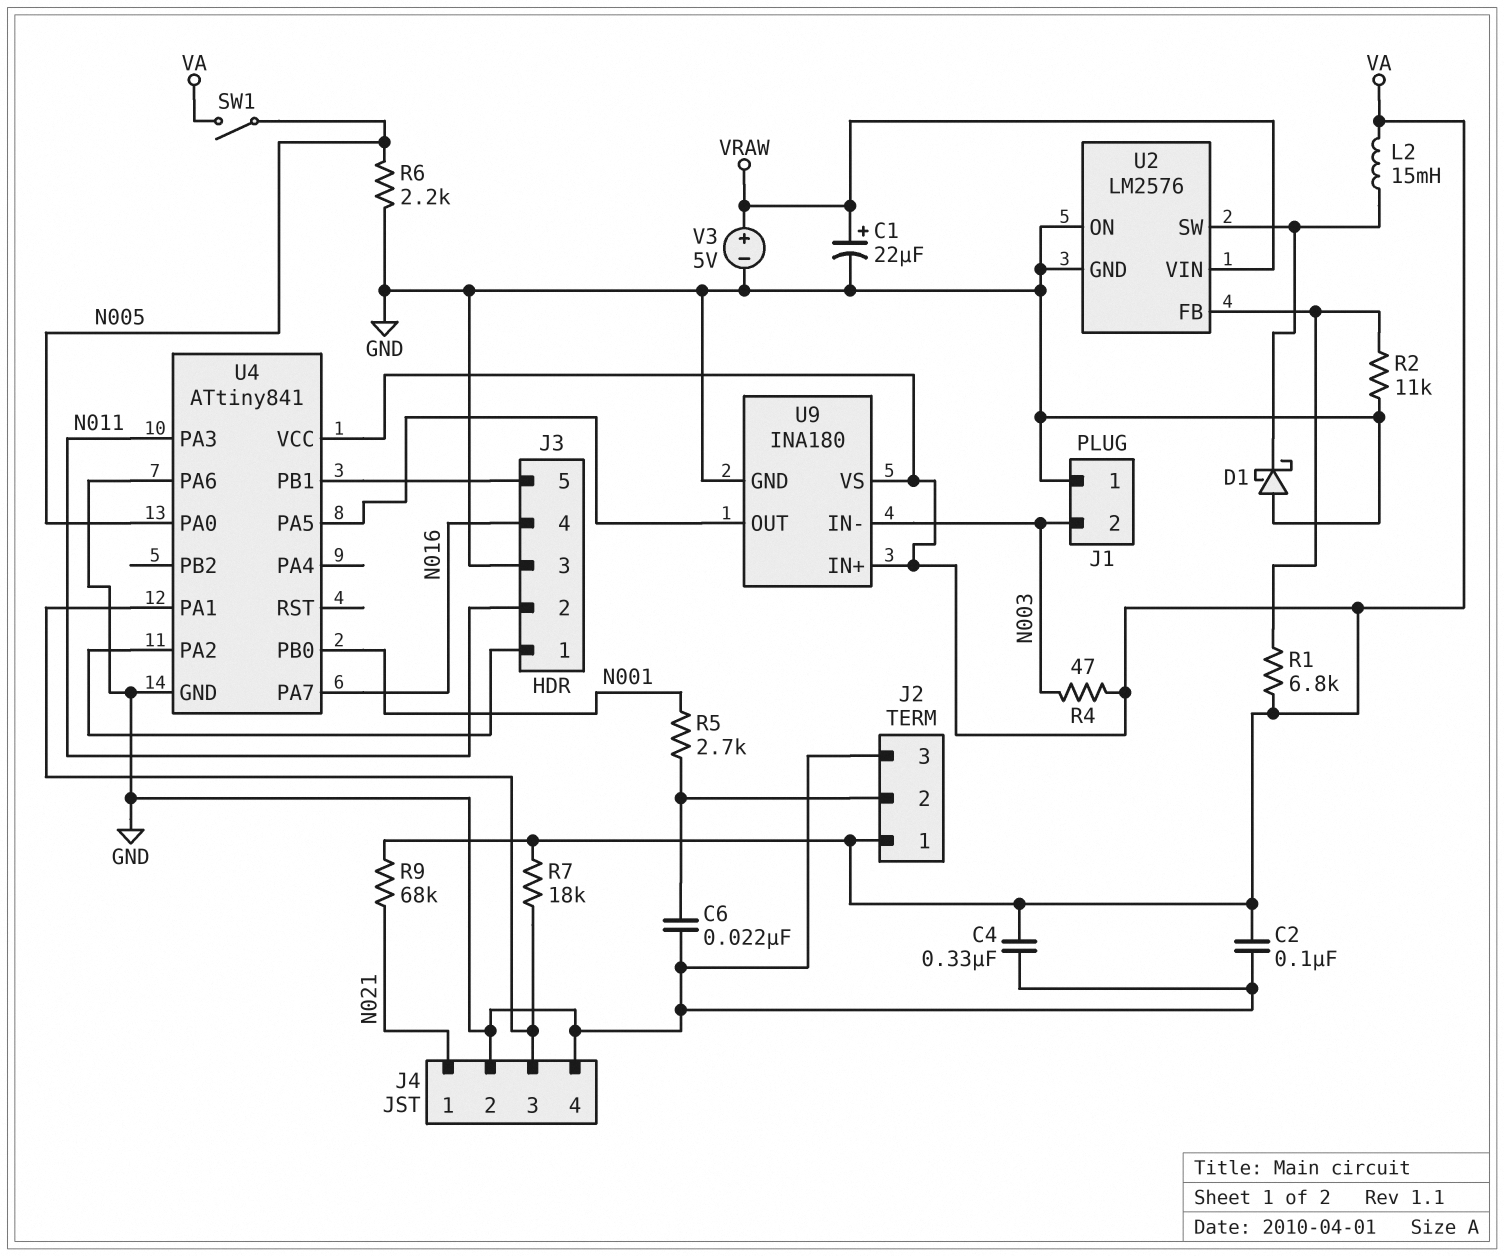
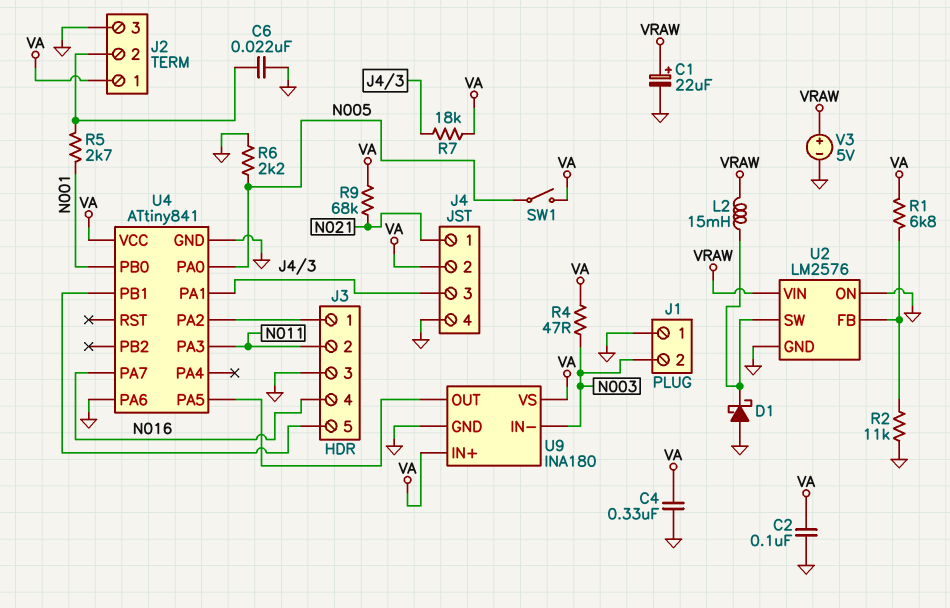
J4 pin 2: GND -> VA
L2: 15mH (U2/SW, VA) -> 15mH (U2/SW, VRAW)

